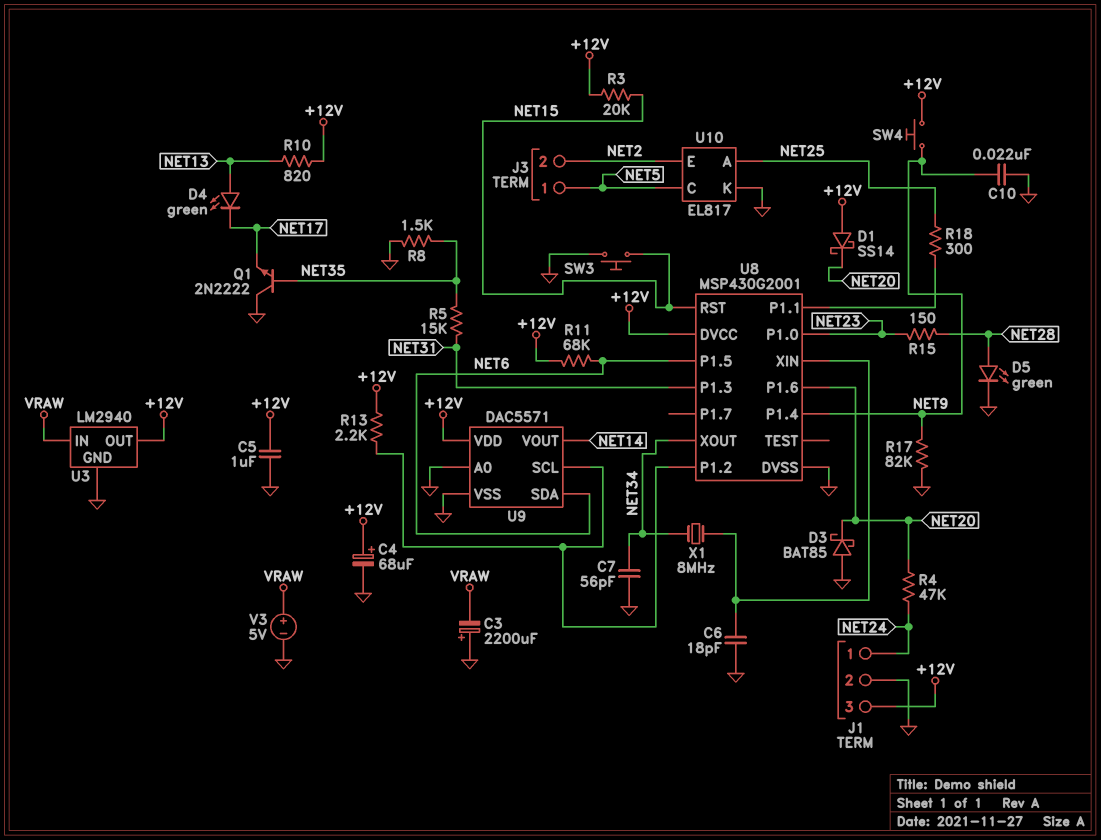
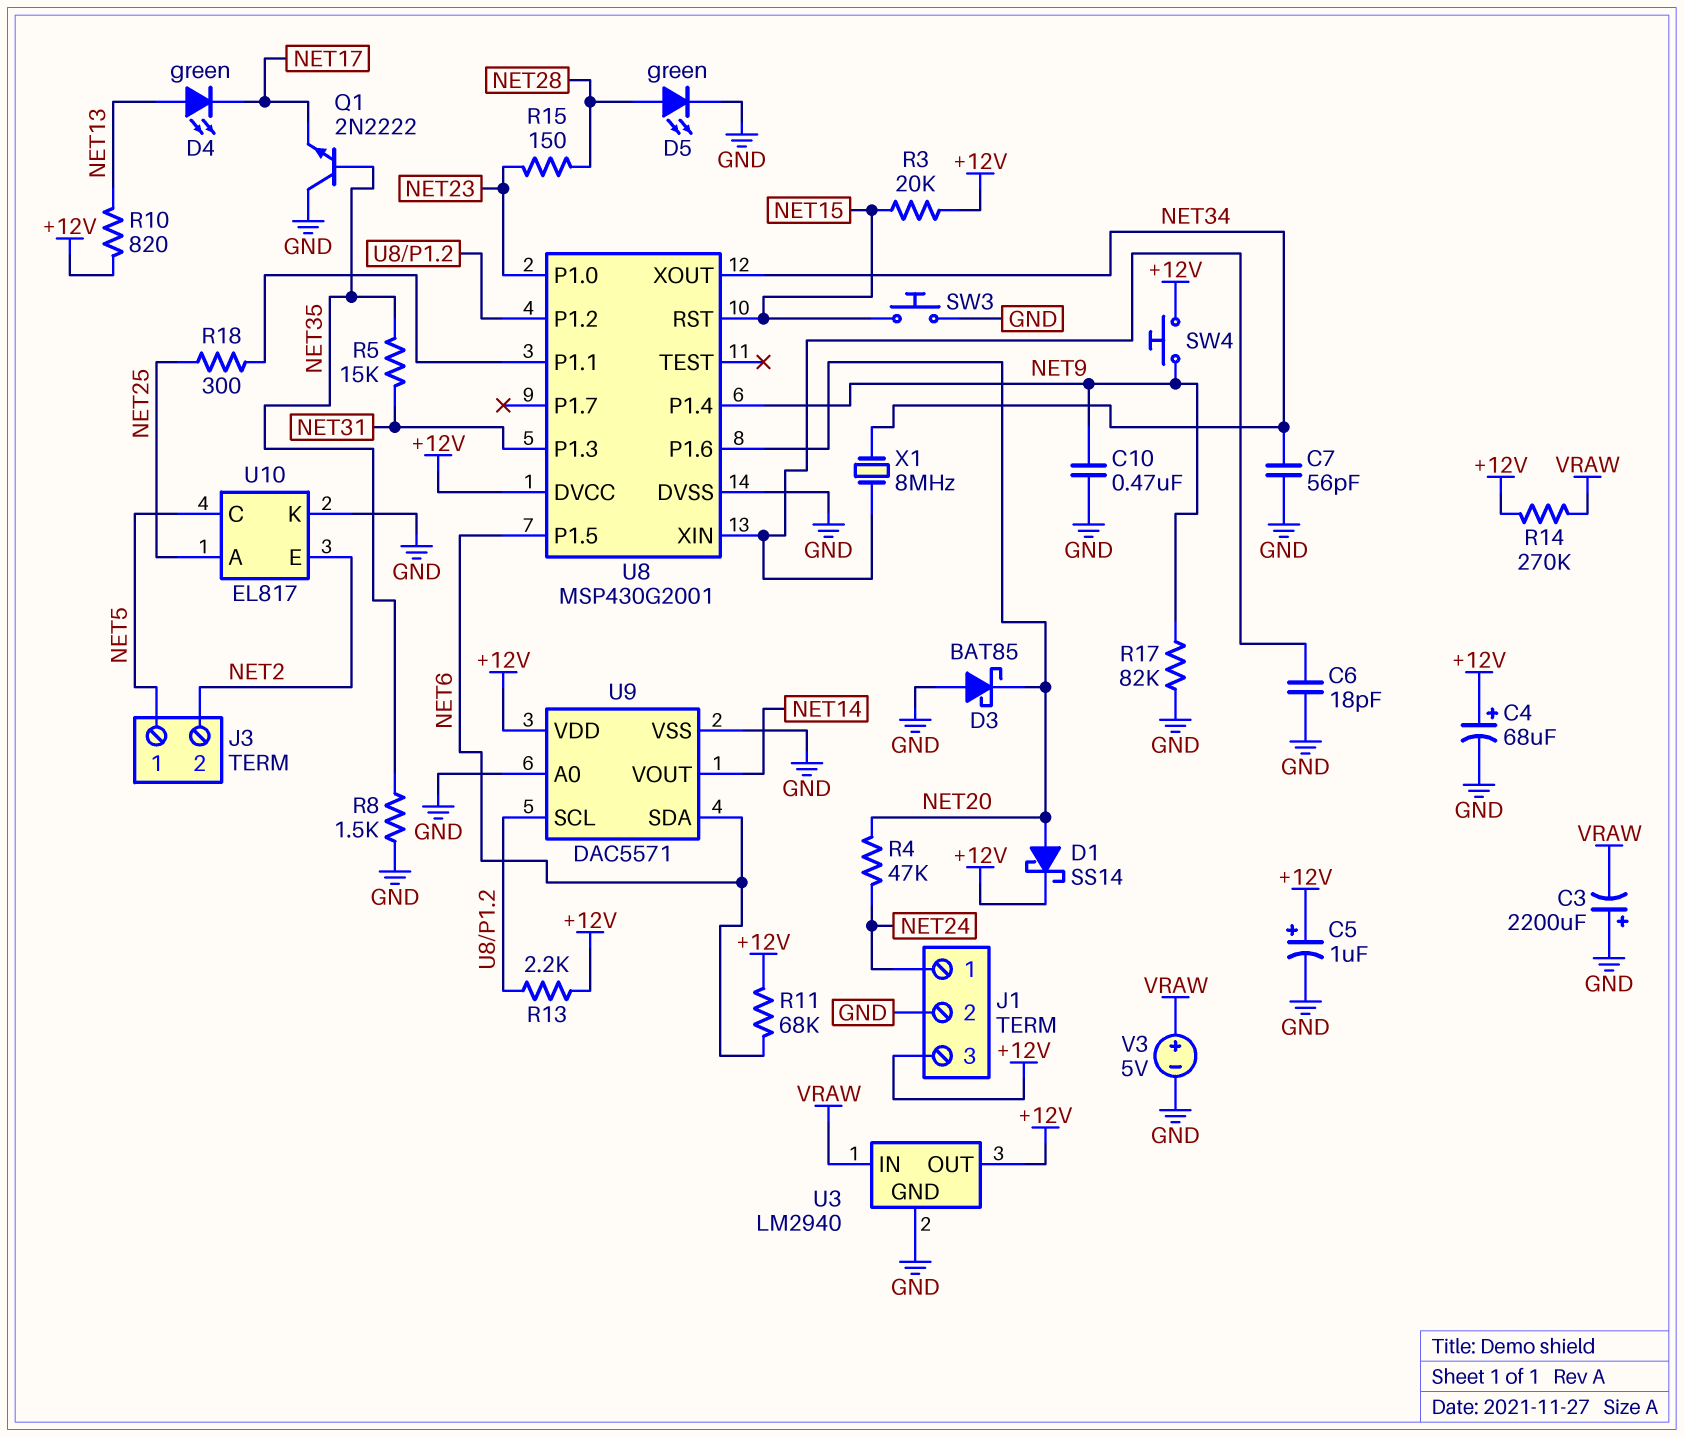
C5: 1uF (+12V, GND) -> 1uF (plus +12V, minus GND)
C10: 22nF (GND, NET9) -> 470nF (GND, NET9)
D1: schottky SS14 (A +12V, K NET20) -> schottky SS14 (A NET20, K +12V)
R14: none -> 270k (+12V, VRAW)

